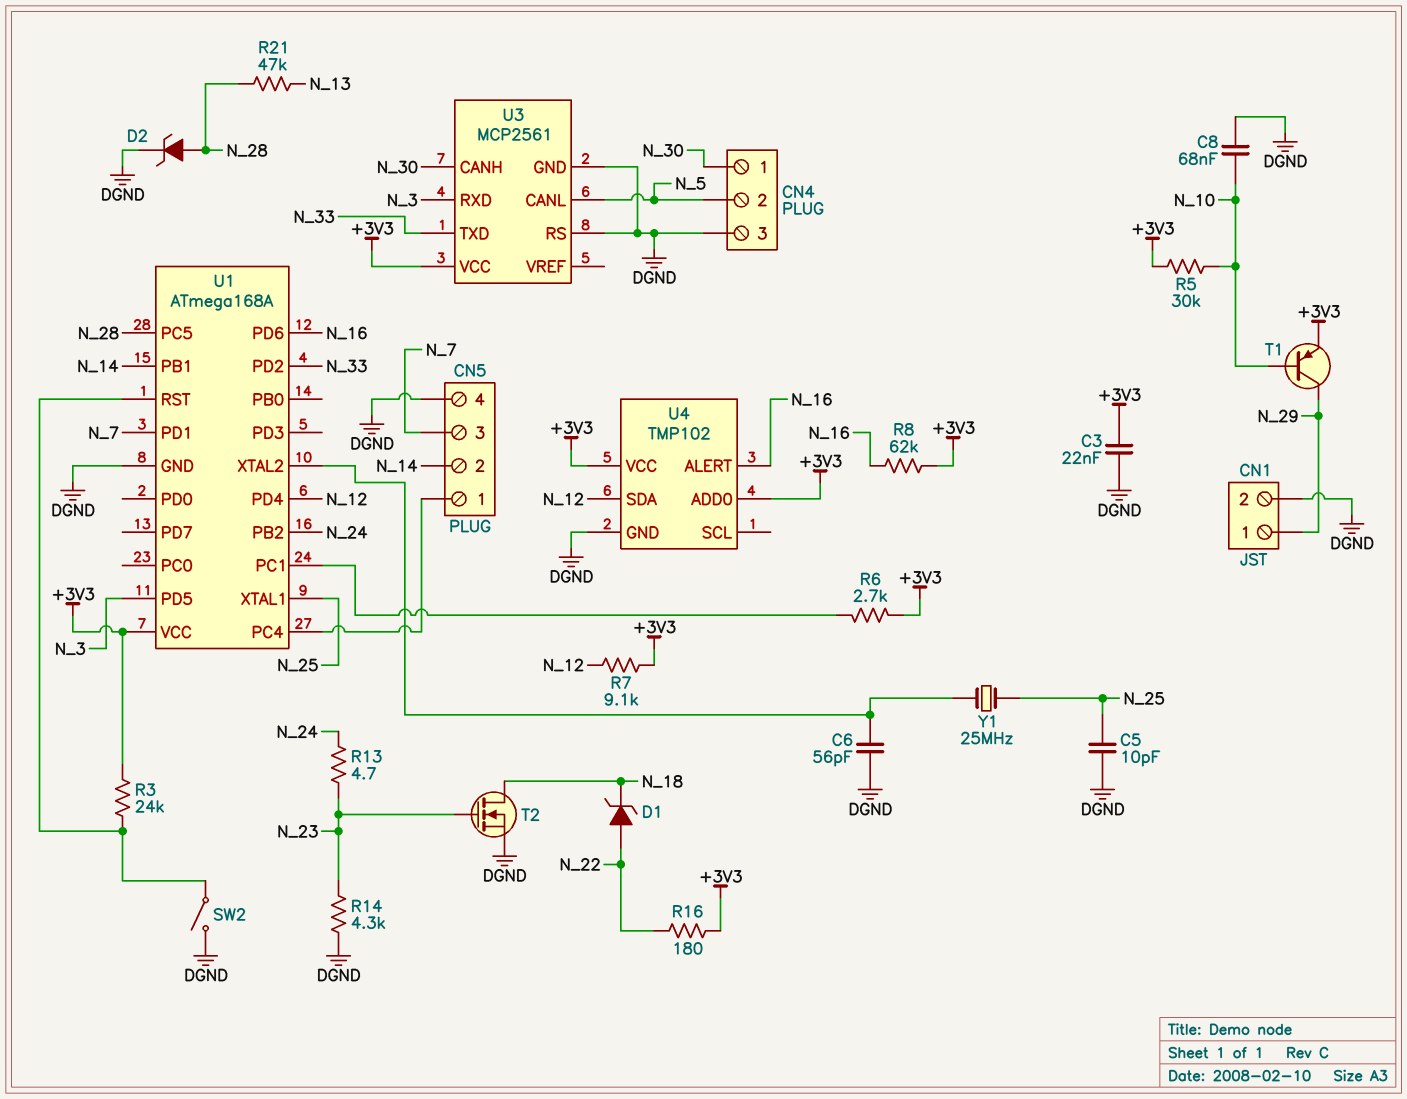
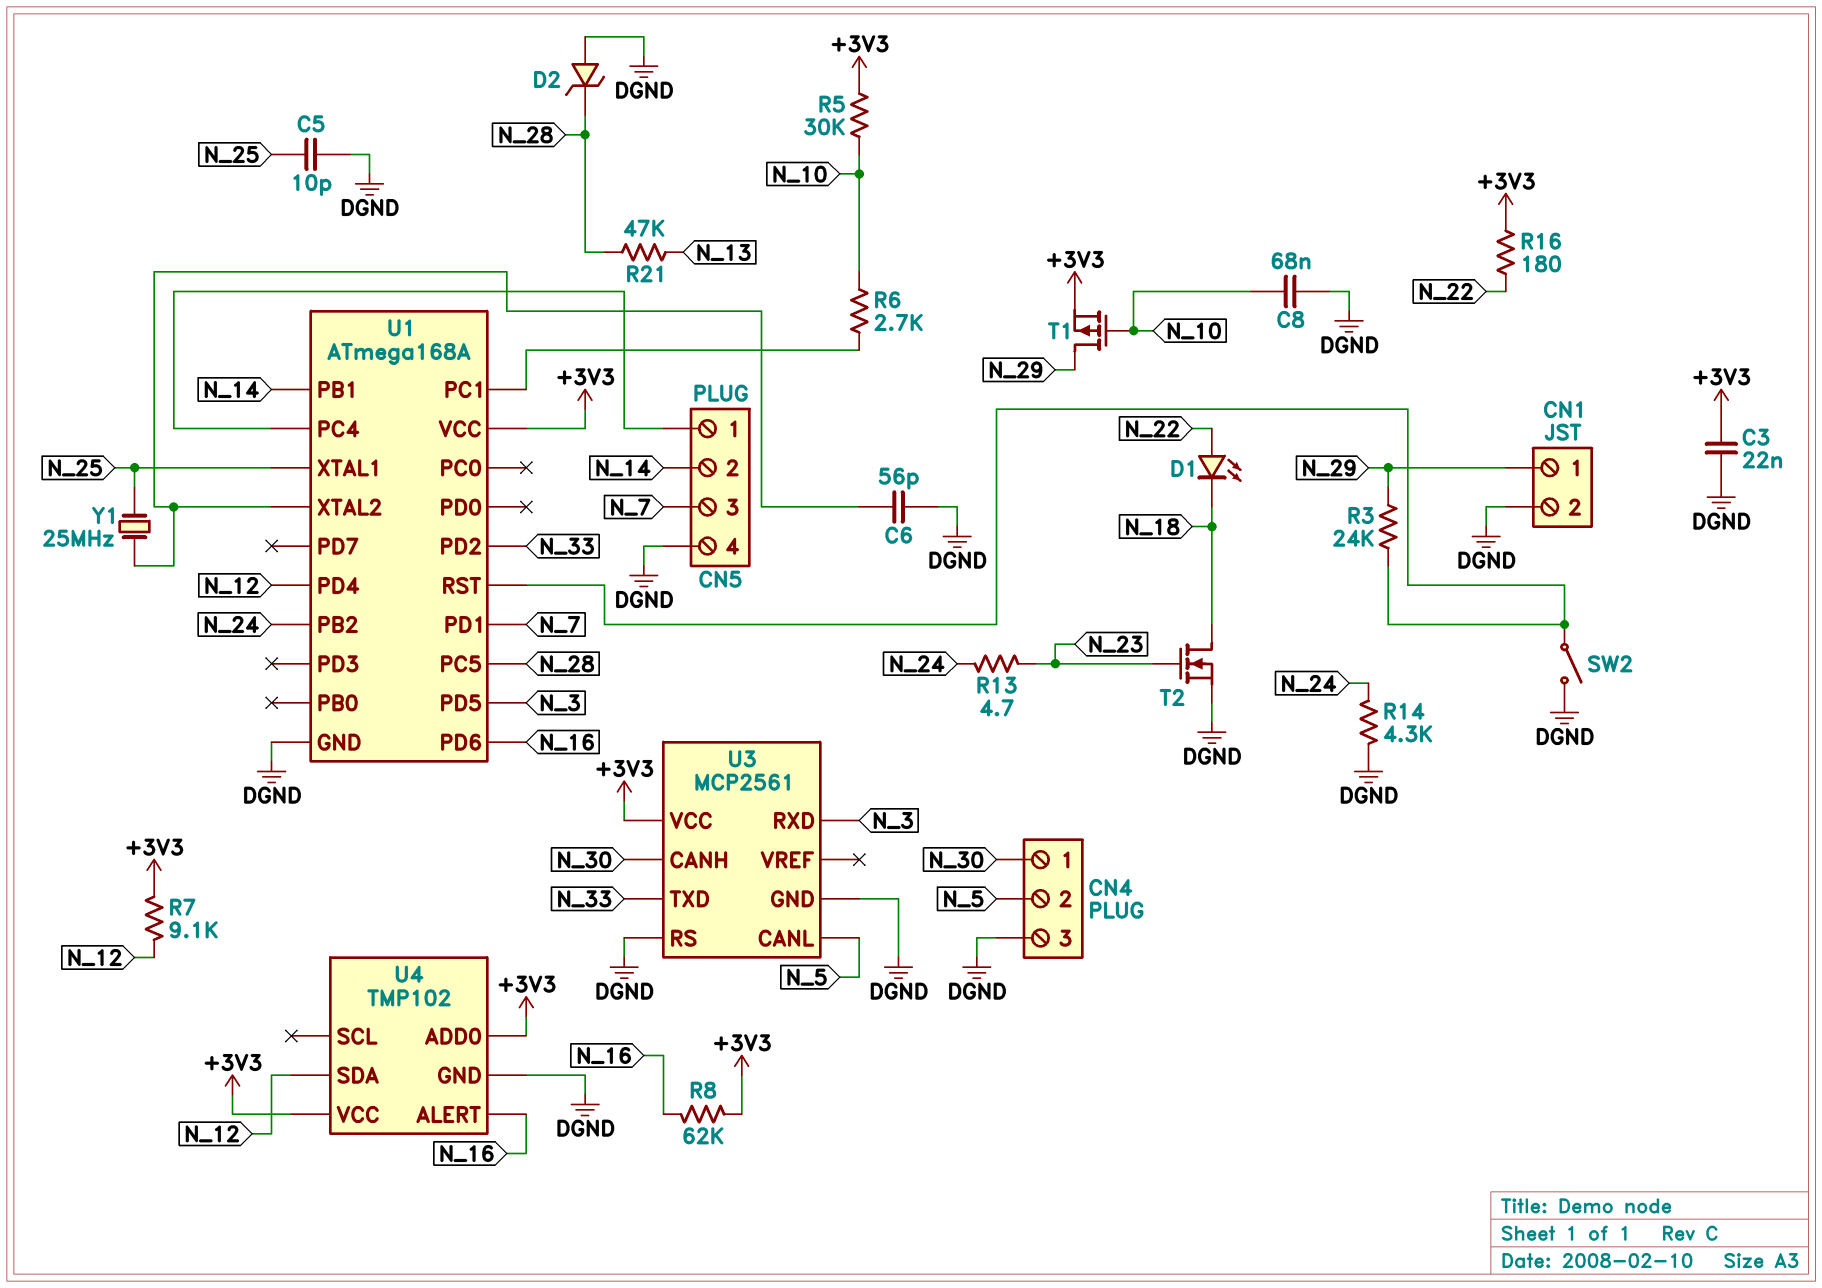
D1: zener (A N_22, K N_18) -> LED (A N_22, K N_18)
D2: zener (A N_28, K DGND) -> zener (A DGND, K N_28)
R3: 24k (+3V3, U1/RST) -> 24k (N_29, U1/RST)
R6: 2.7k (+3V3, U1/PC1) -> 2.7k (N_10, U1/PC1)
R14: 4.3k (DGND, N_23) -> 4.3k (DGND, N_24)
T1: PNP (B N_10, C N_29, E +3V3) -> PMOS (G N_10, D N_29, S +3V3)

